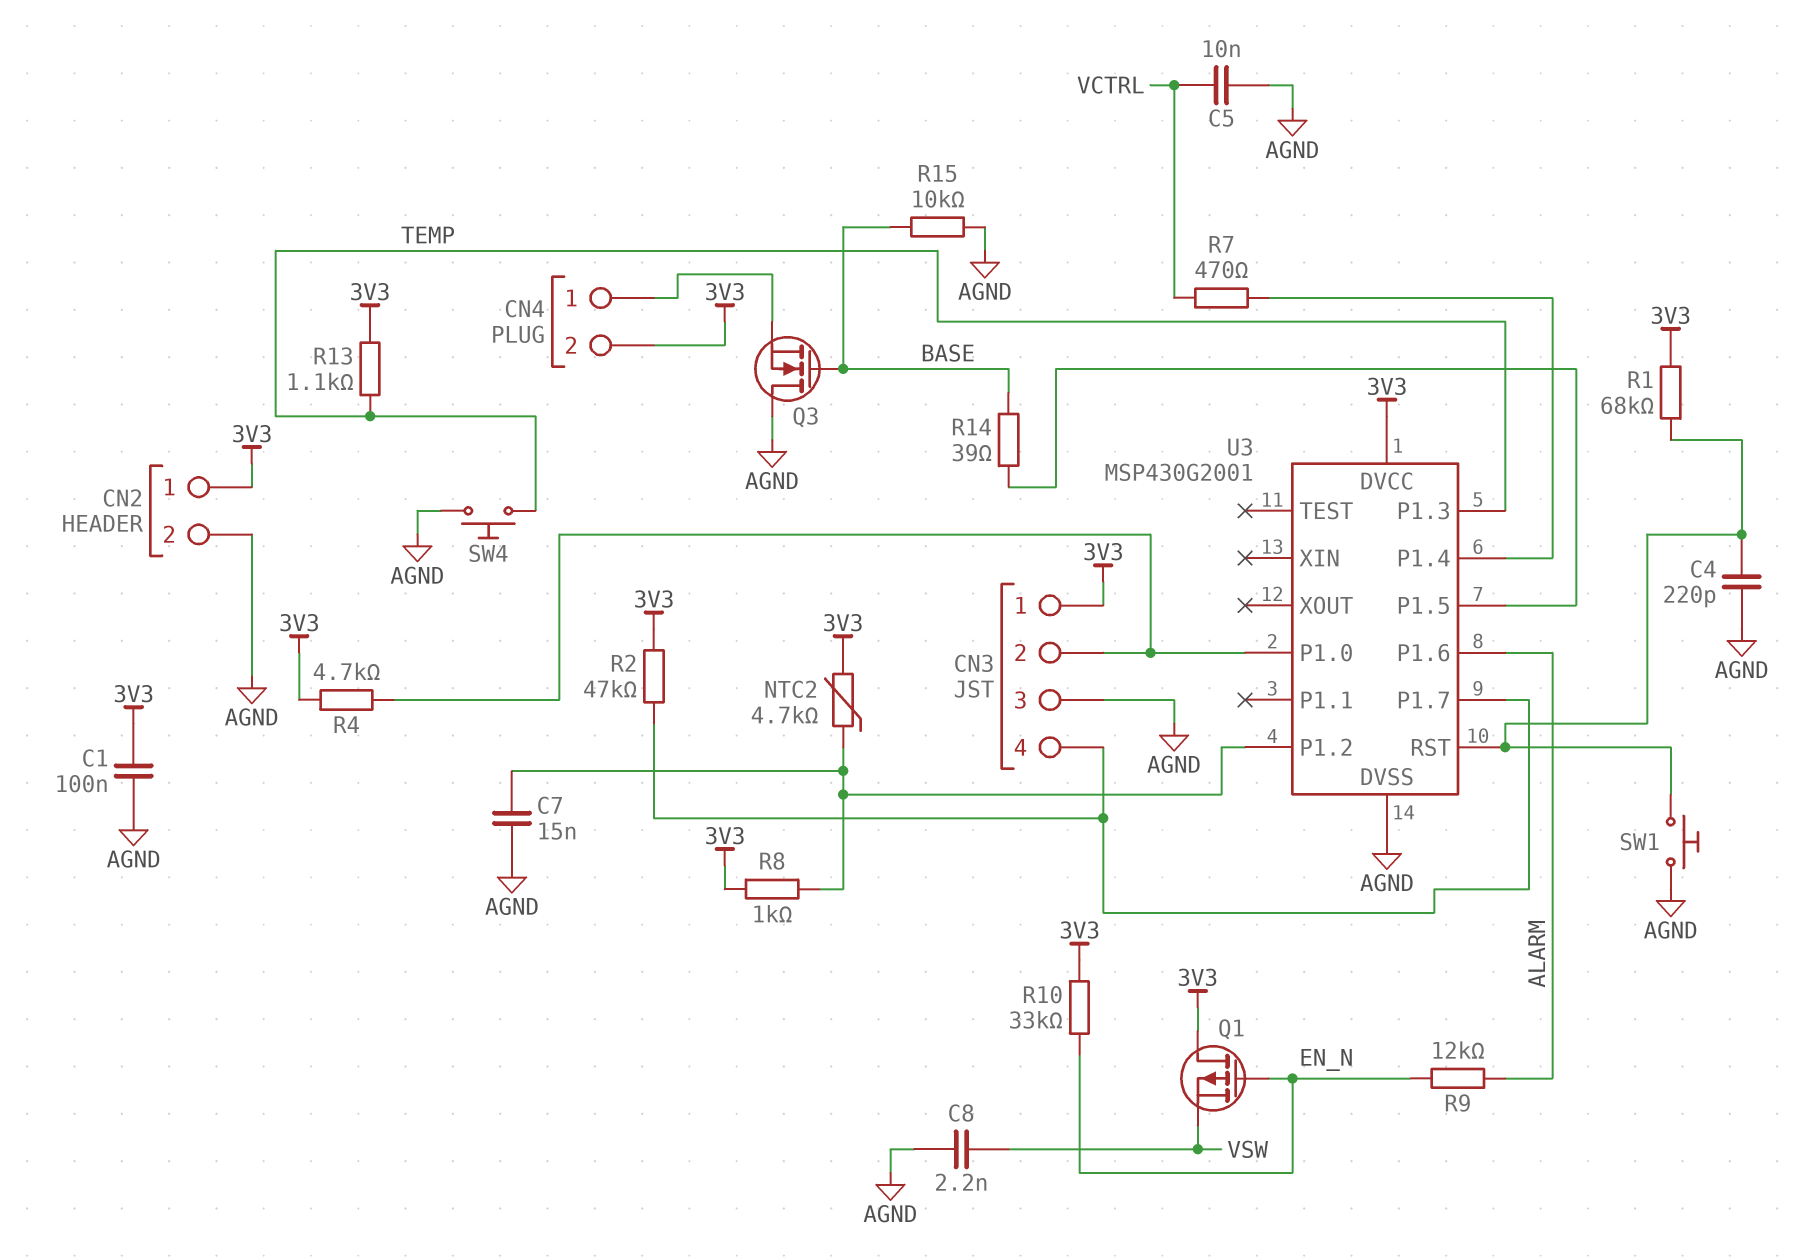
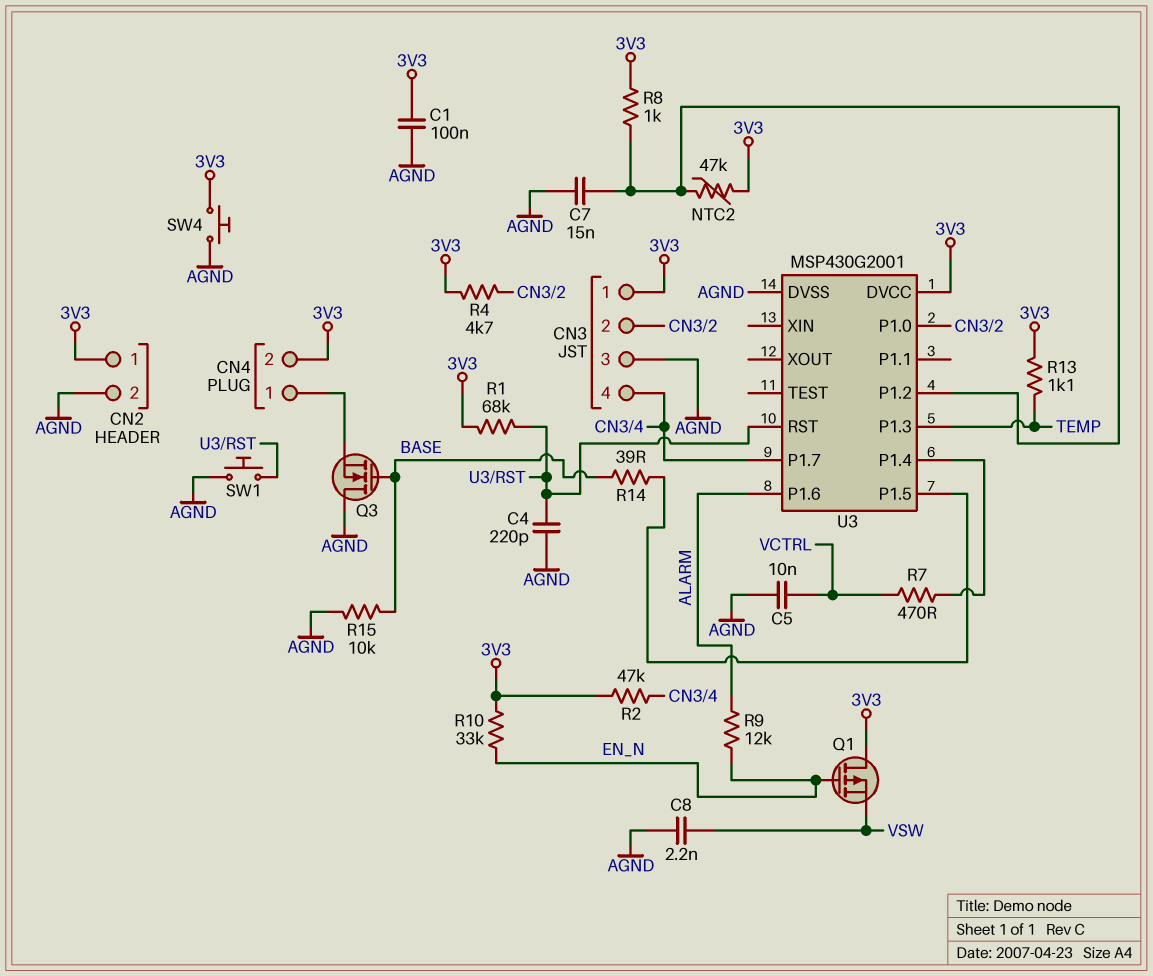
NTC2: 4.7k (3V3, U3/P1.2) -> 47k (3V3, U3/P1.2)
SW4: button (AGND, TEMP) -> button (3V3, AGND)

